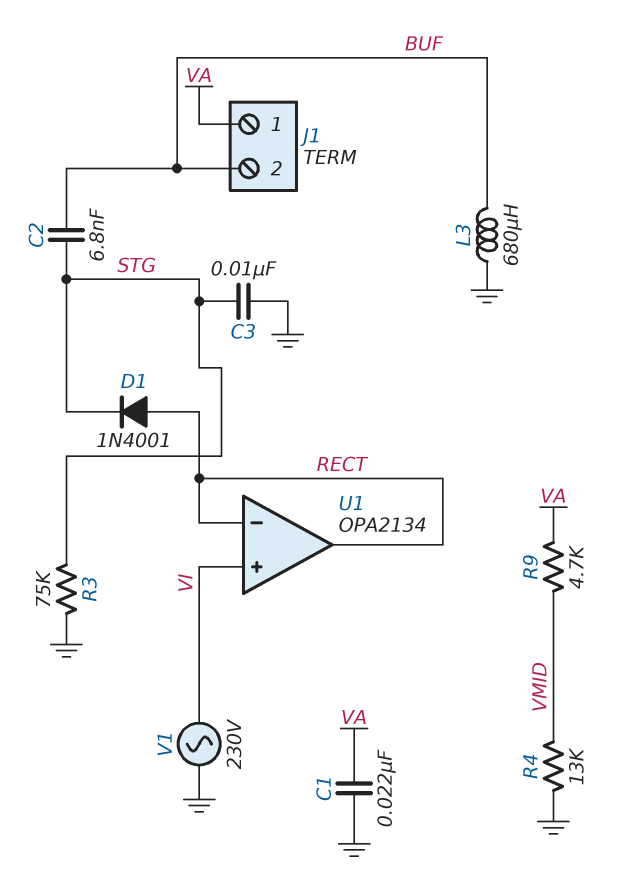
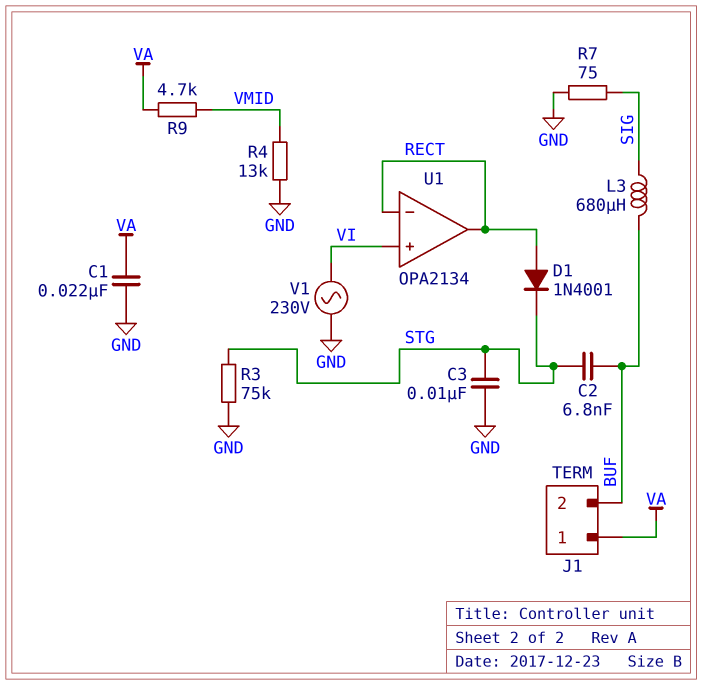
L3: 680uH (BUF, GND) -> 680uH (BUF, SIG)
R7: none -> 75 (GND, SIG)

